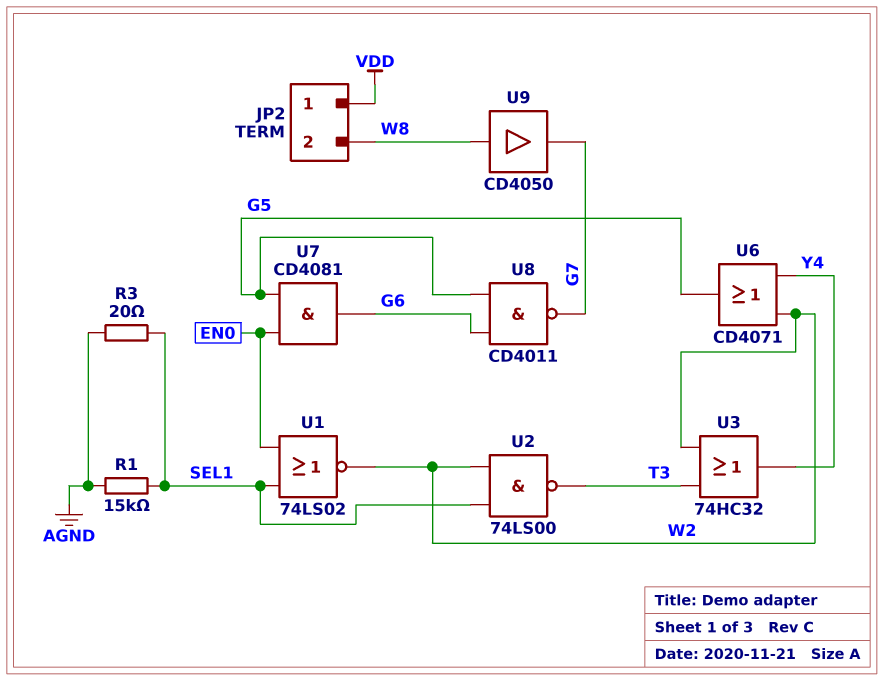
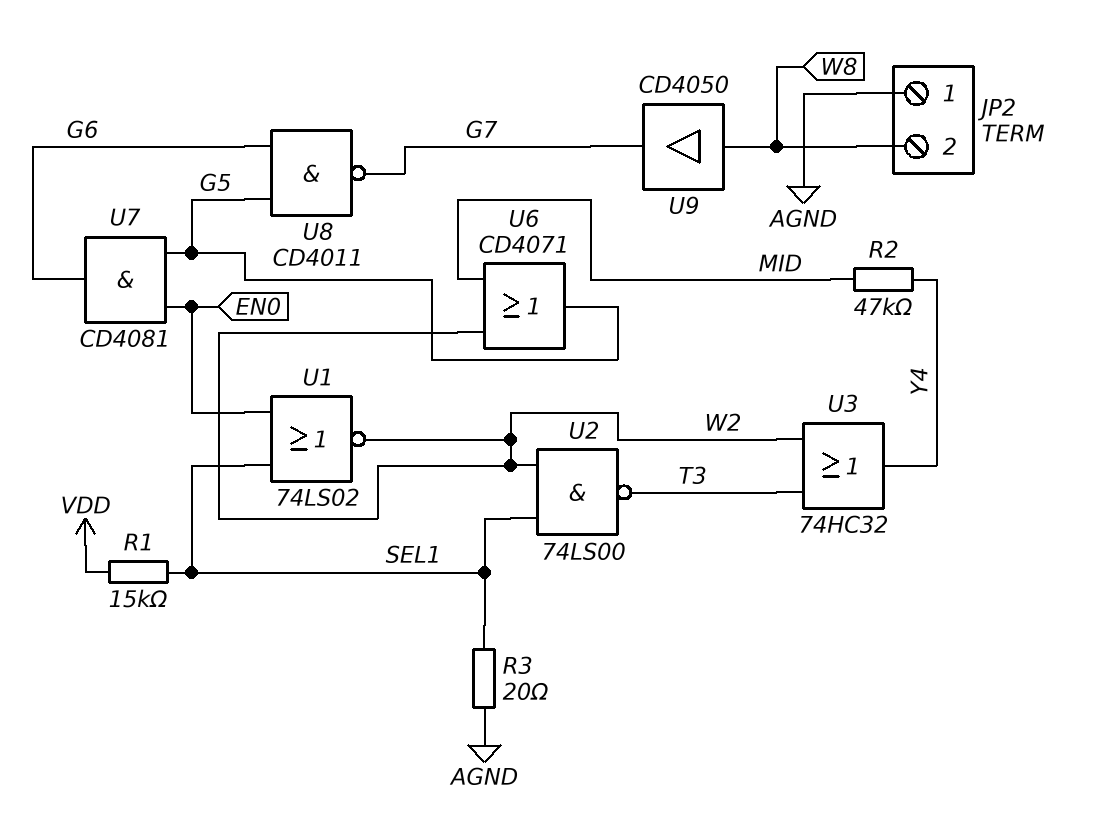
JP2 pin 1: VDD -> AGND
R1: 15k (AGND, SEL1) -> 15k (SEL1, VDD)
R2: none -> 47k (MID, Y4)
U6: OR CD4071 (in W2, in Y4, out G5) -> OR CD4071 (in MID, in W2, out G5)

